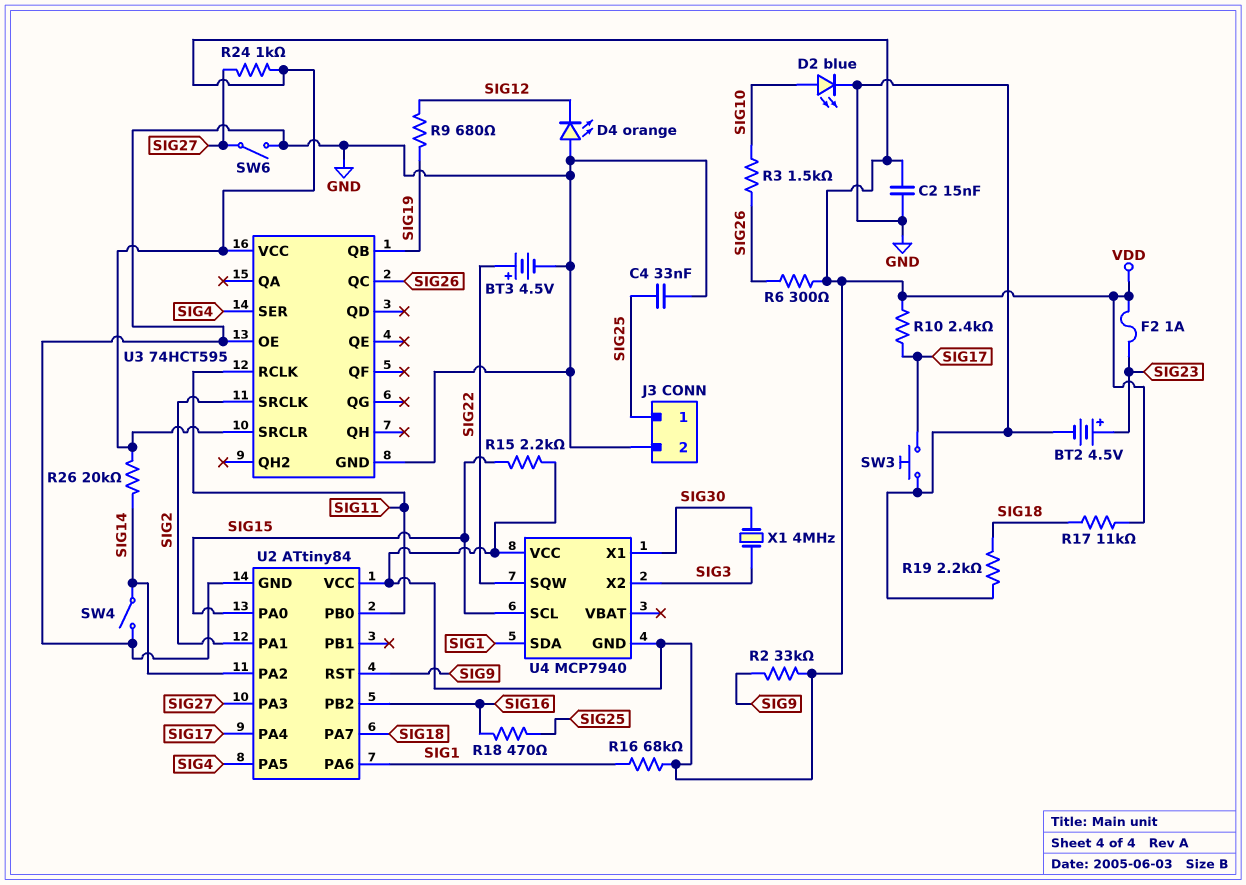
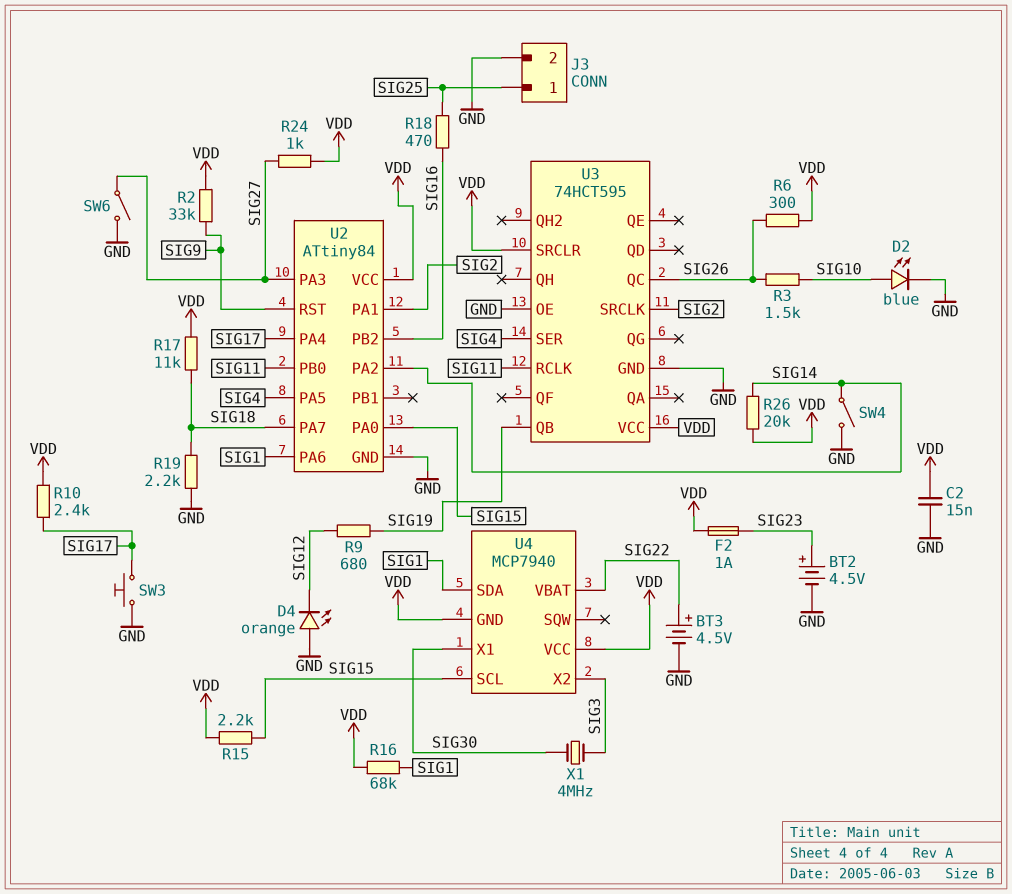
C4: 33nF (GND, SIG25) -> none
U4 pin SQW: SIG22 -> none
U4 pin VBAT: none -> SIG22

